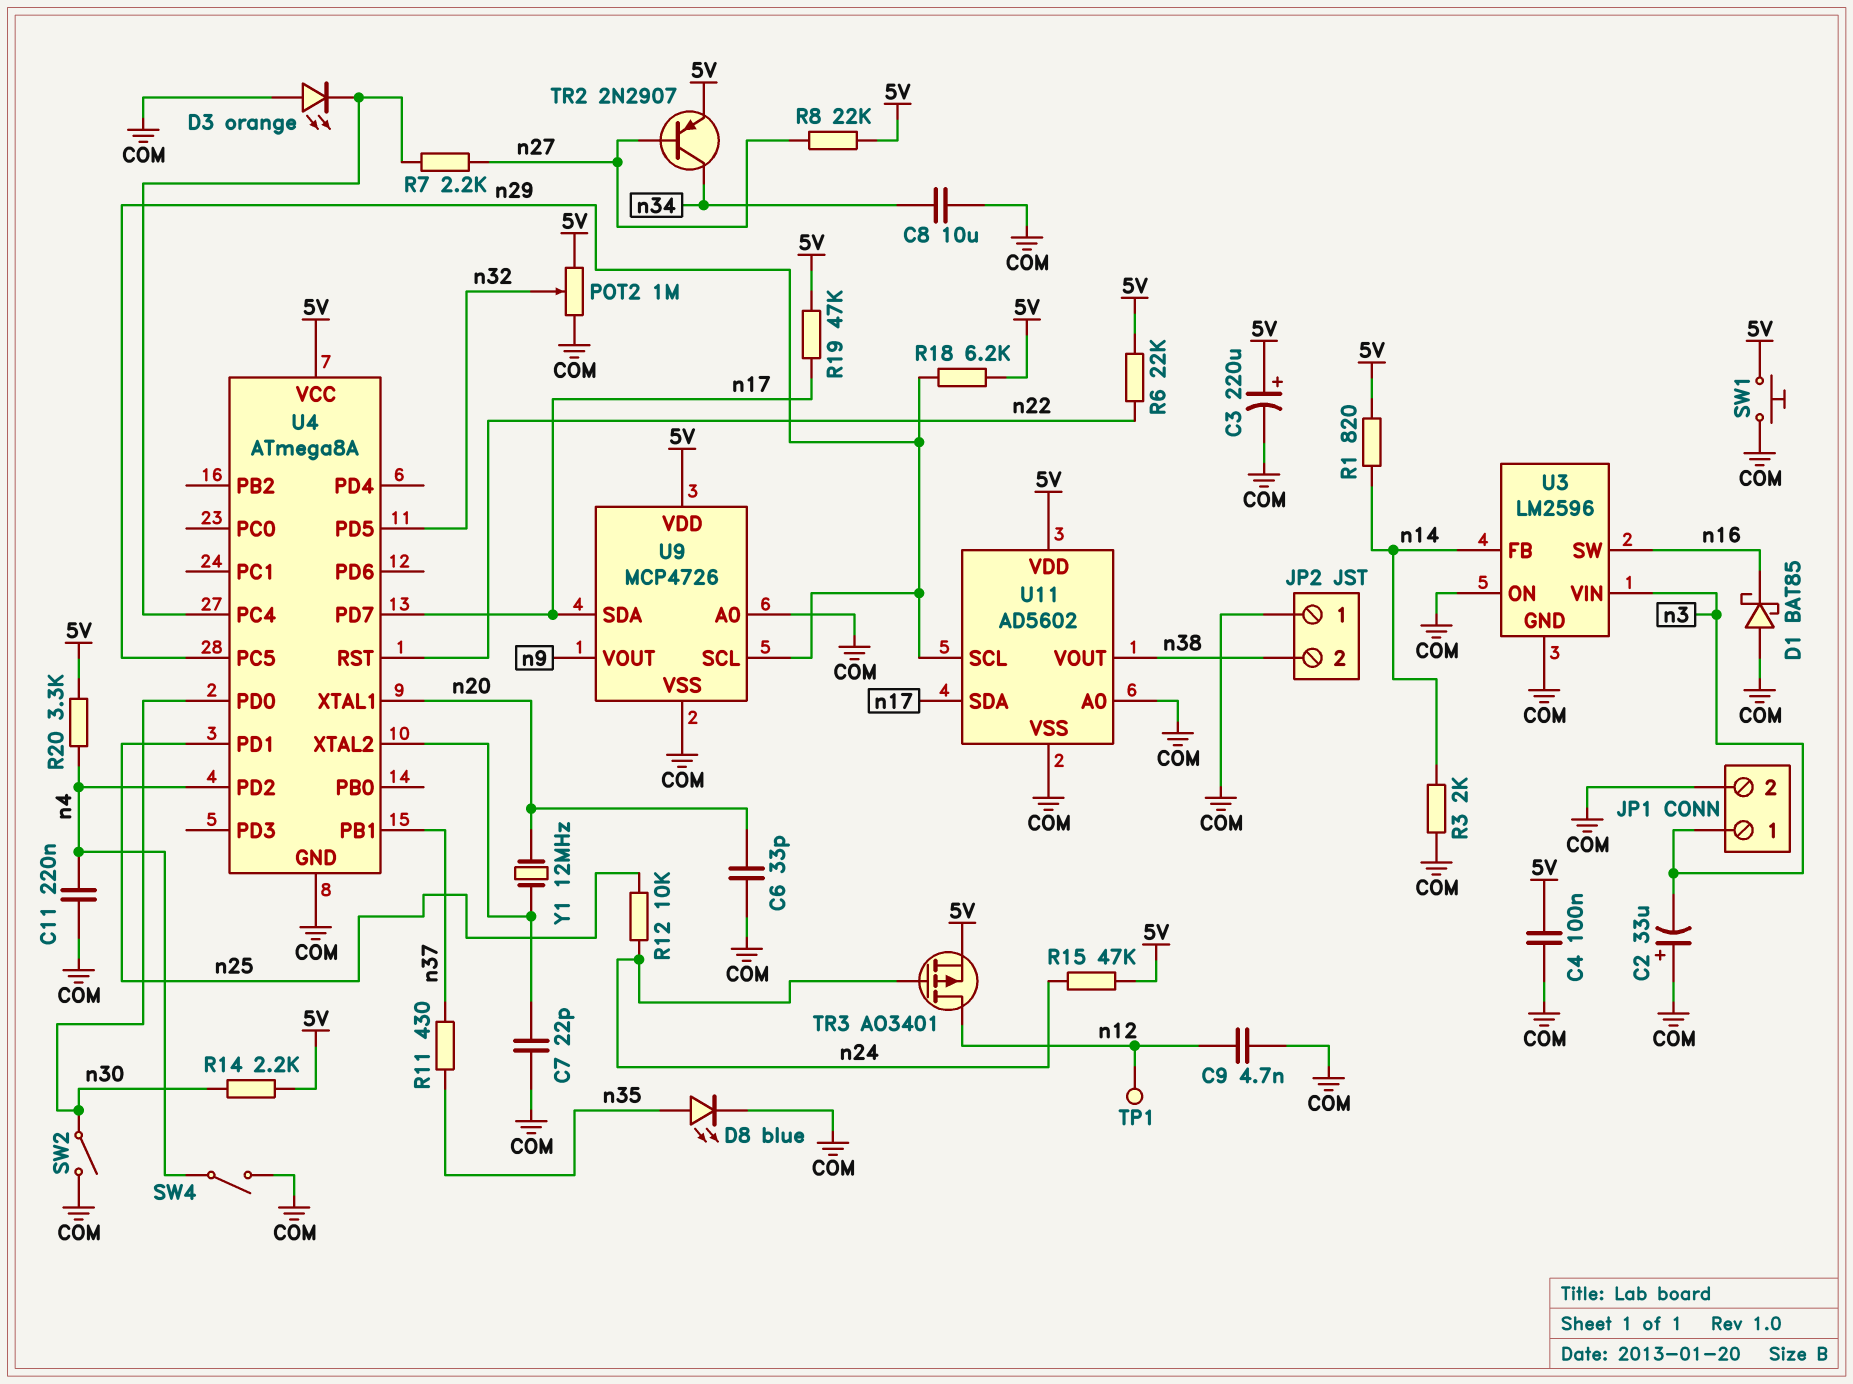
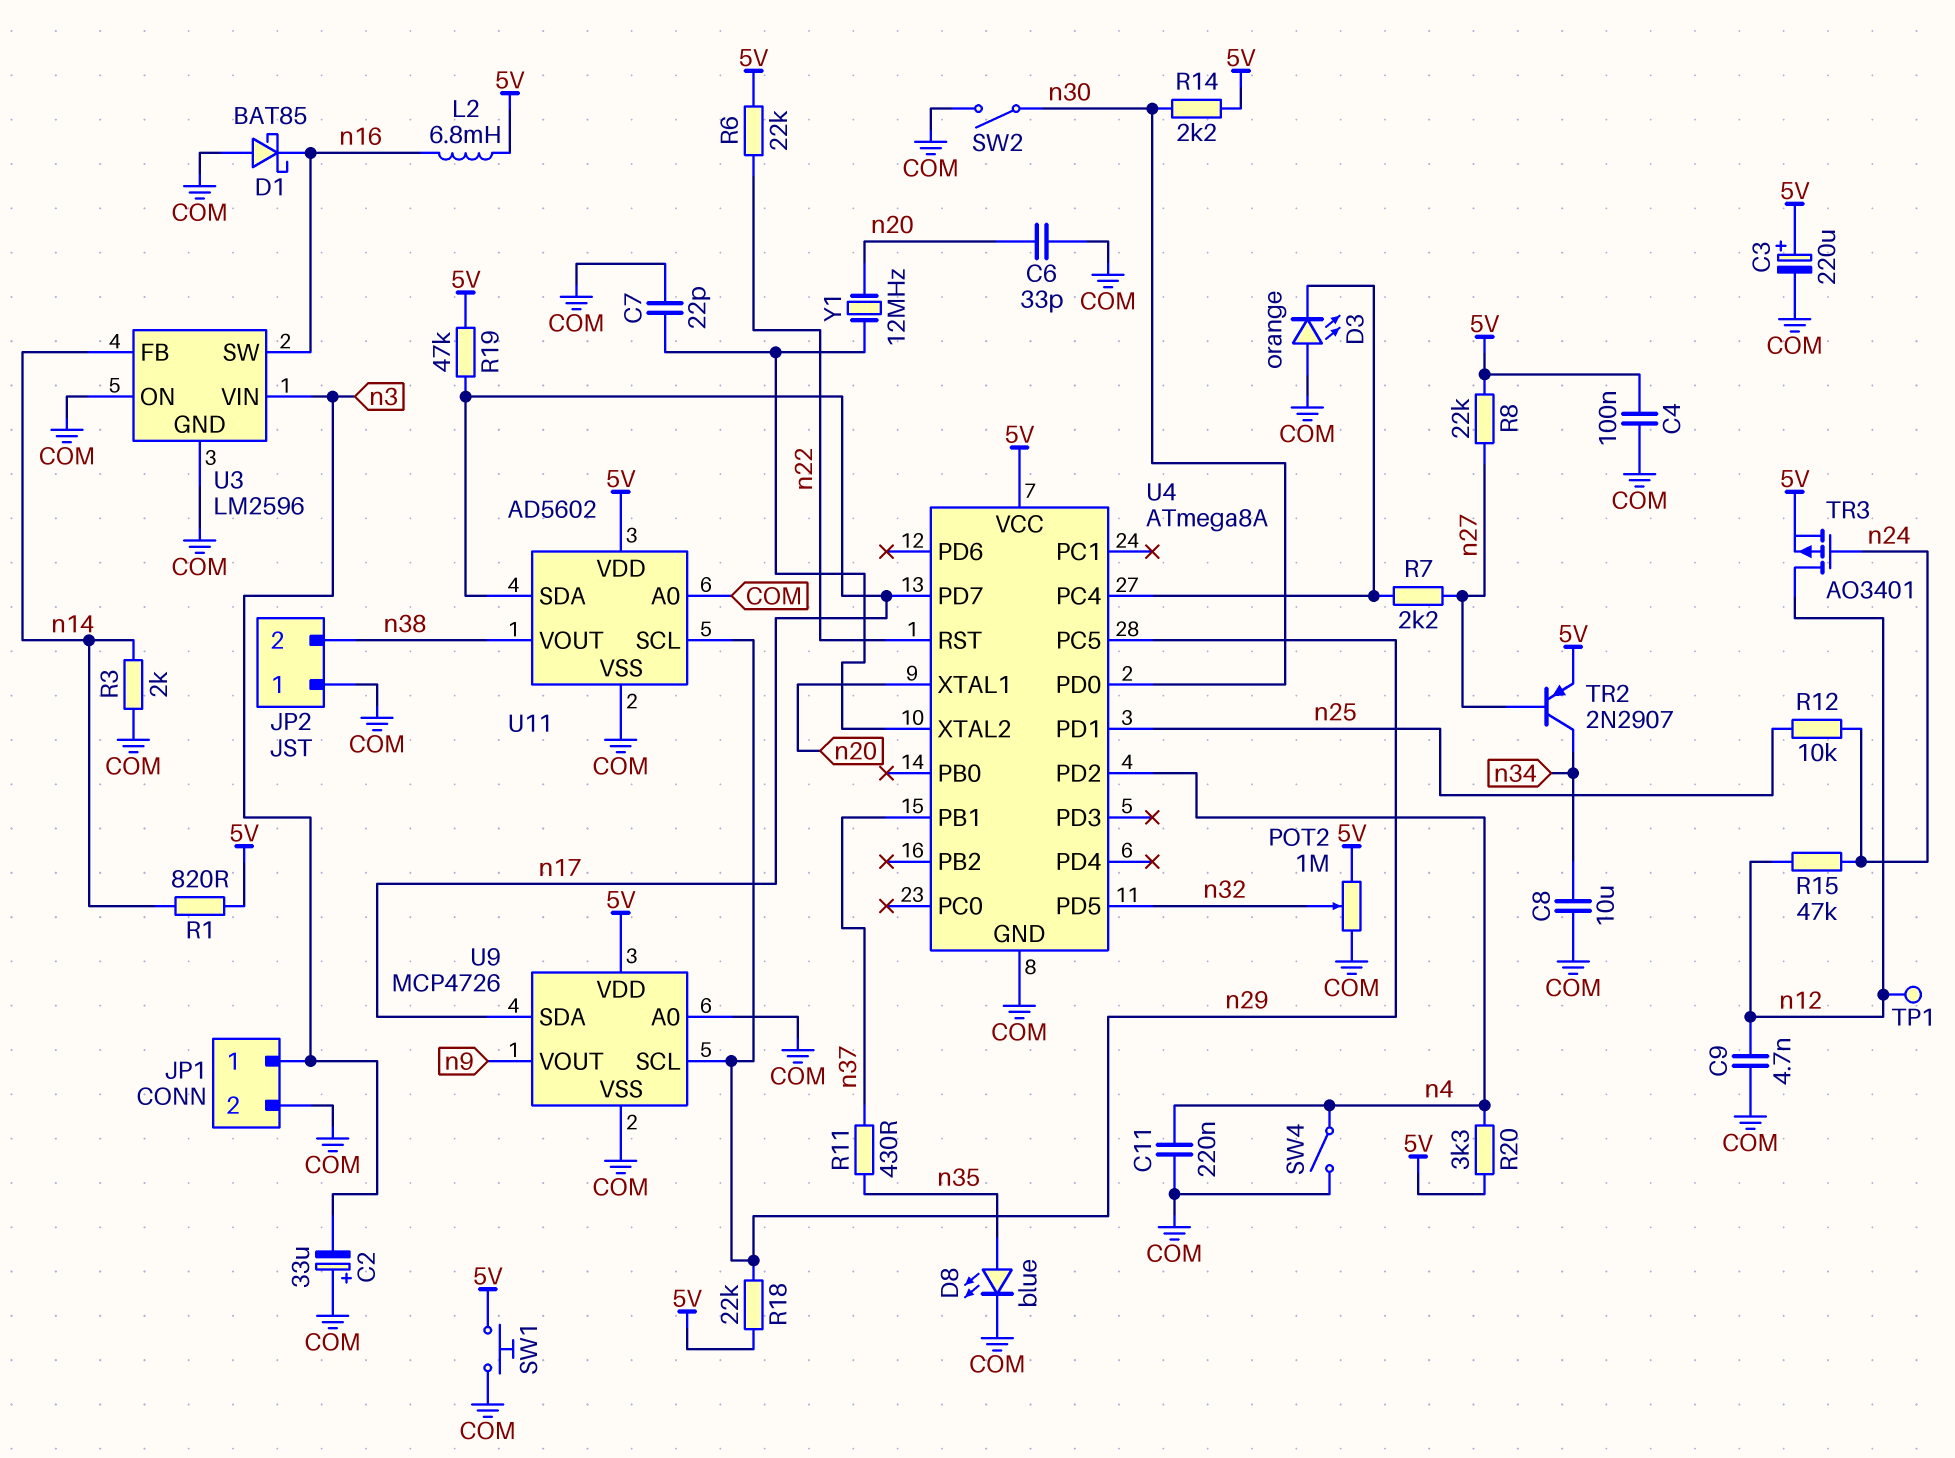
L2: none -> 6.8mH (5V, n16)
R15: 47k (5V, n24) -> 47k (n12, n24)
R18: 6.2k (5V, n29) -> 22k (5V, n29)

